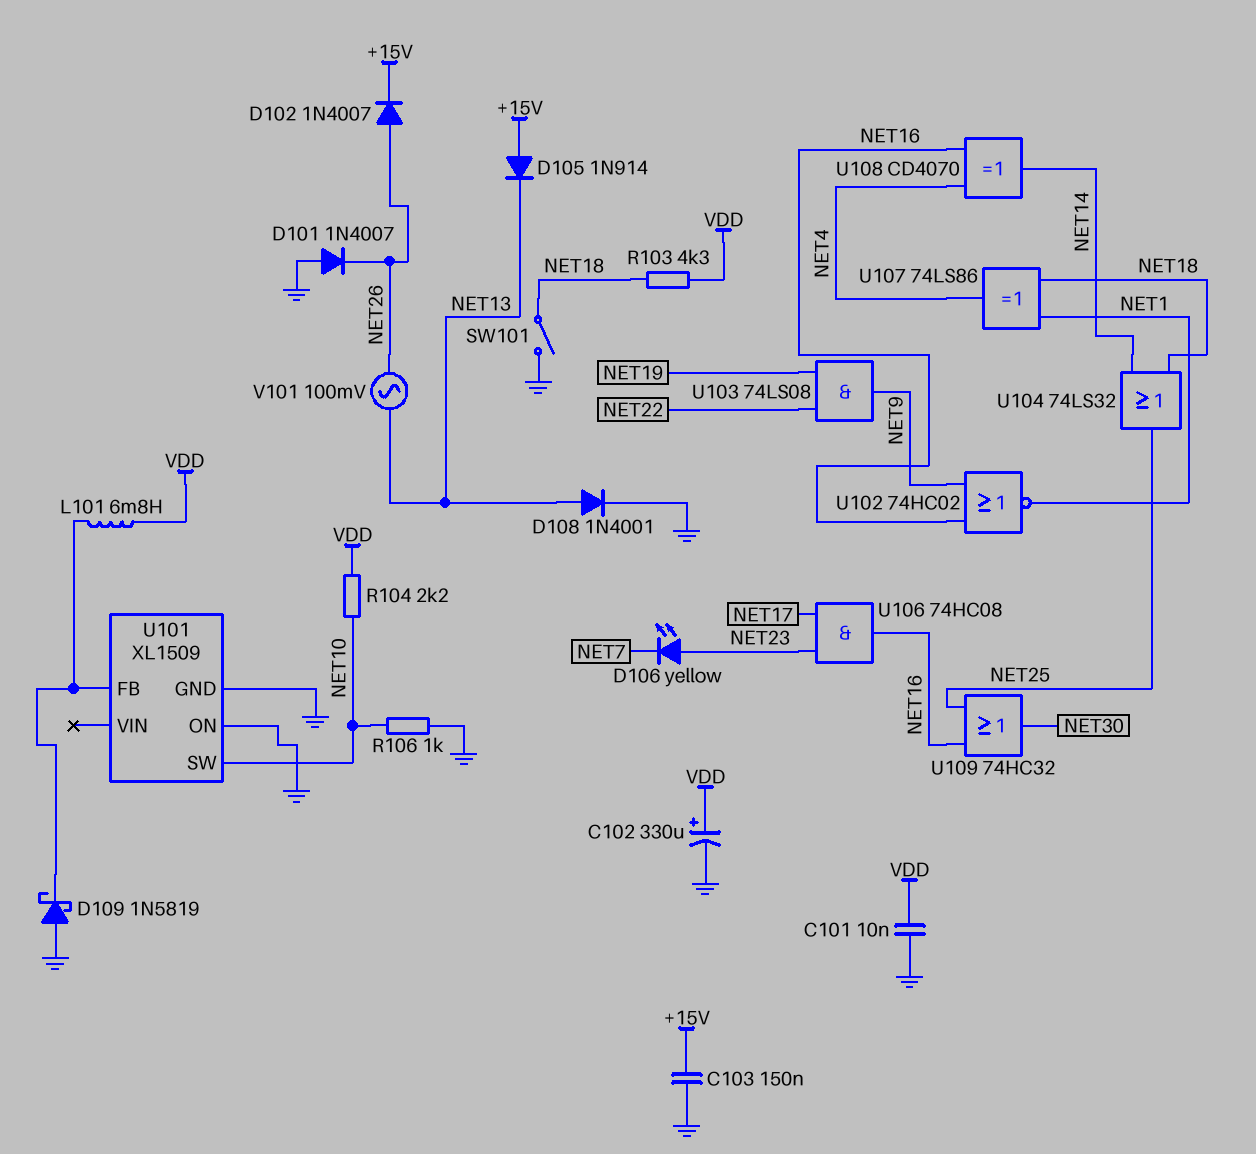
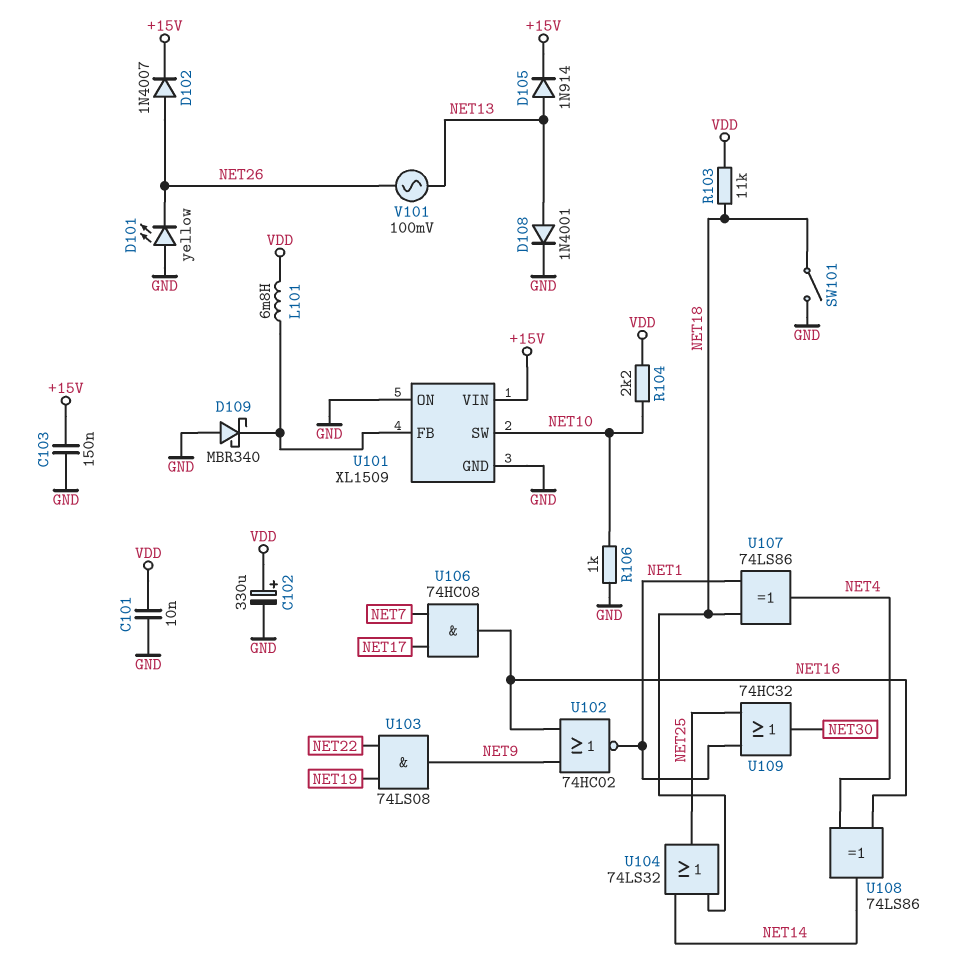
D101: diode 1N4007 (A GND, K NET26) -> LED yellow (A GND, K NET26)
D105: diode 1N914 (A +15V, K NET13) -> diode 1N914 (A NET13, K +15V)
D106: LED yellow (A NET23, K NET7) -> none
D109: schottky 1N5819 (A GND, K U101/FB) -> schottky MBR340 (A GND, K U101/FB)
R103: 4.3k (NET18, VDD) -> 11k (NET18, VDD)
U101 pin VIN: none -> +15V
U106: AND 74HC08 (in NET17, in NET23, out NET16) -> AND 74HC08 (in NET7, in NET17, out NET16)
U108: XOR CD4070 (in NET4, in NET16, out NET14) -> XOR 74LS86 (in NET4, in NET16, out NET14)
U109: OR 74HC32 (in NET16, in NET25, out NET30) -> OR 74HC32 (in NET1, in NET25, out NET30)

